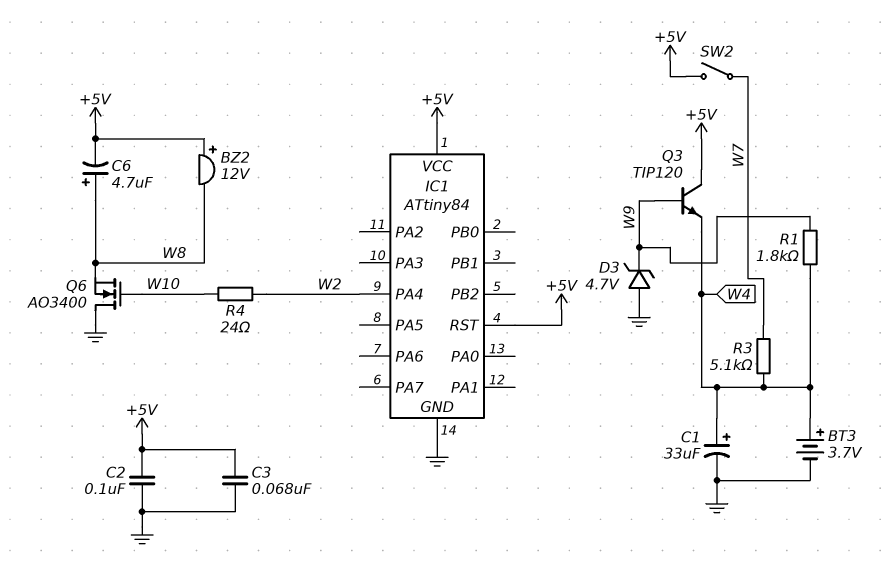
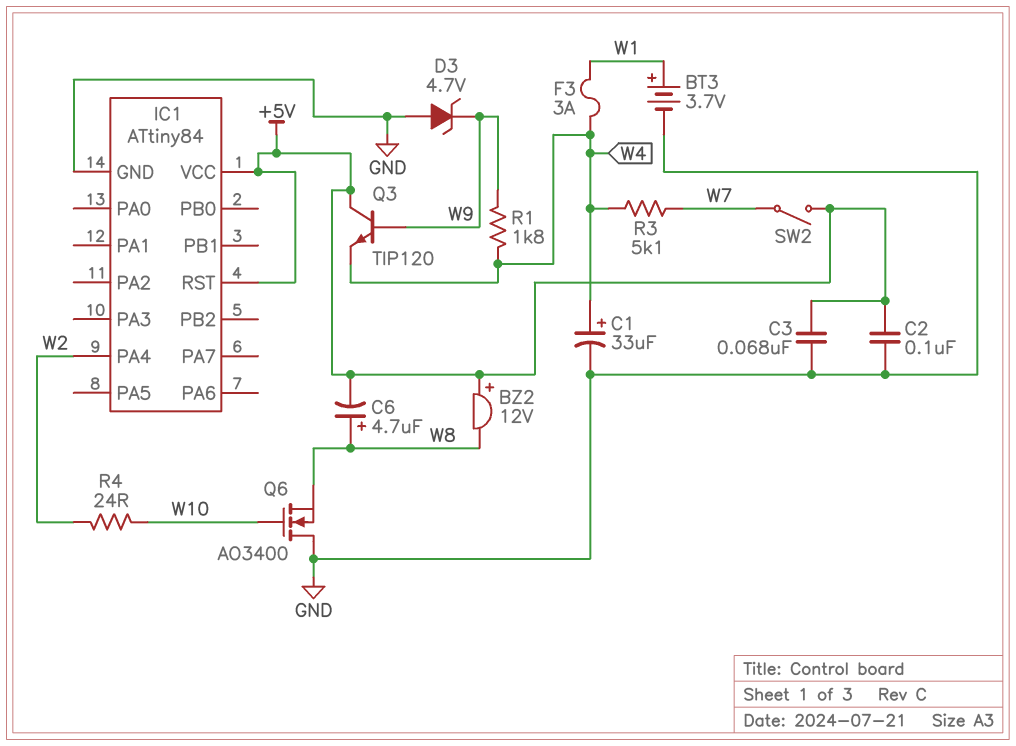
BT3: 3.7V (plus W4, minus GND) -> 3.7V (plus W1, minus GND)
F3: none -> 3A (W1, W4)

